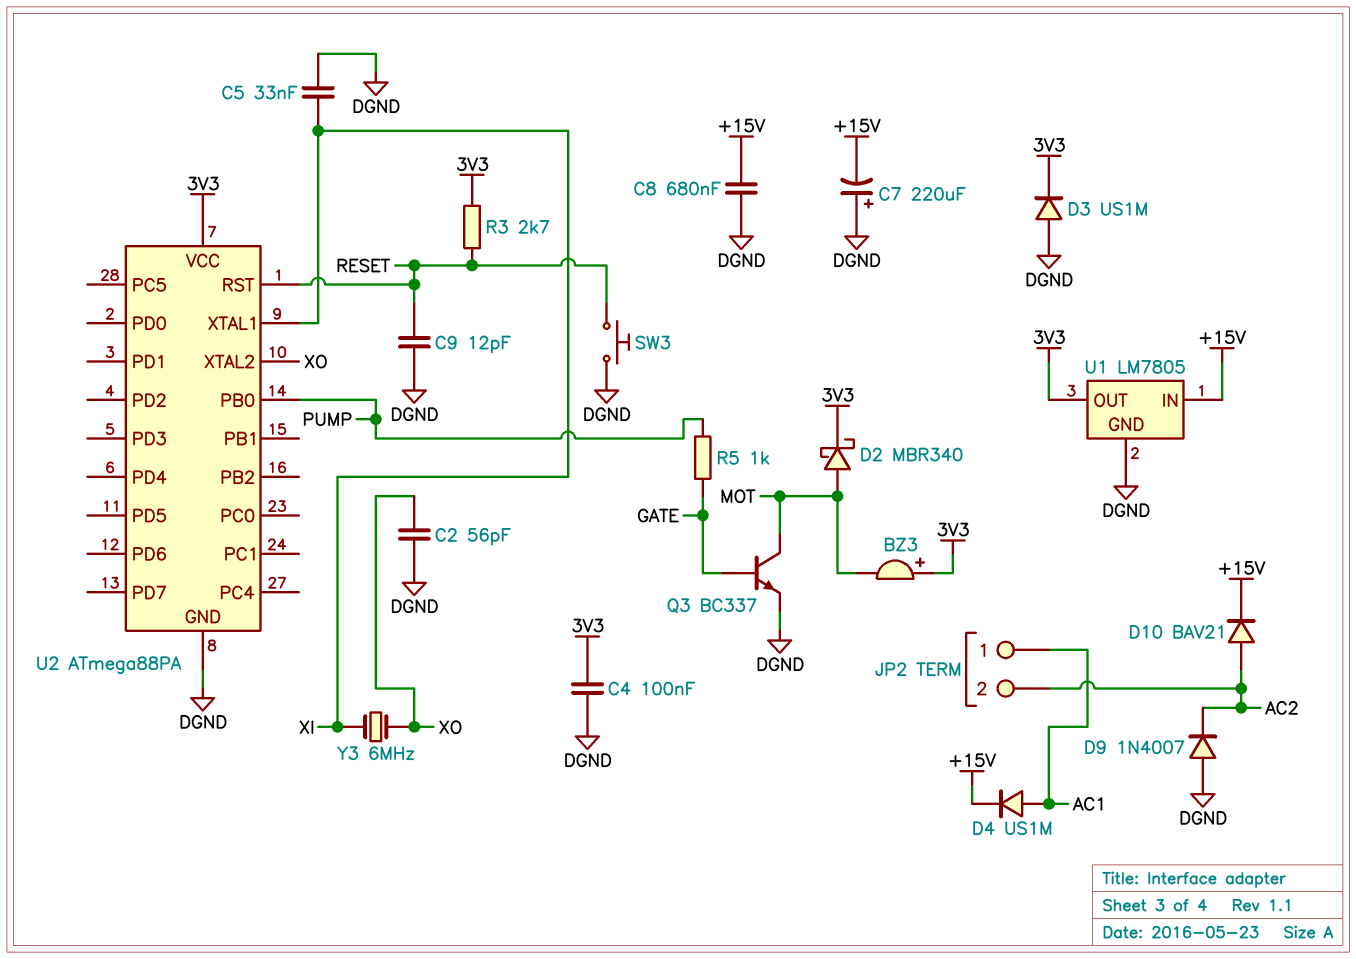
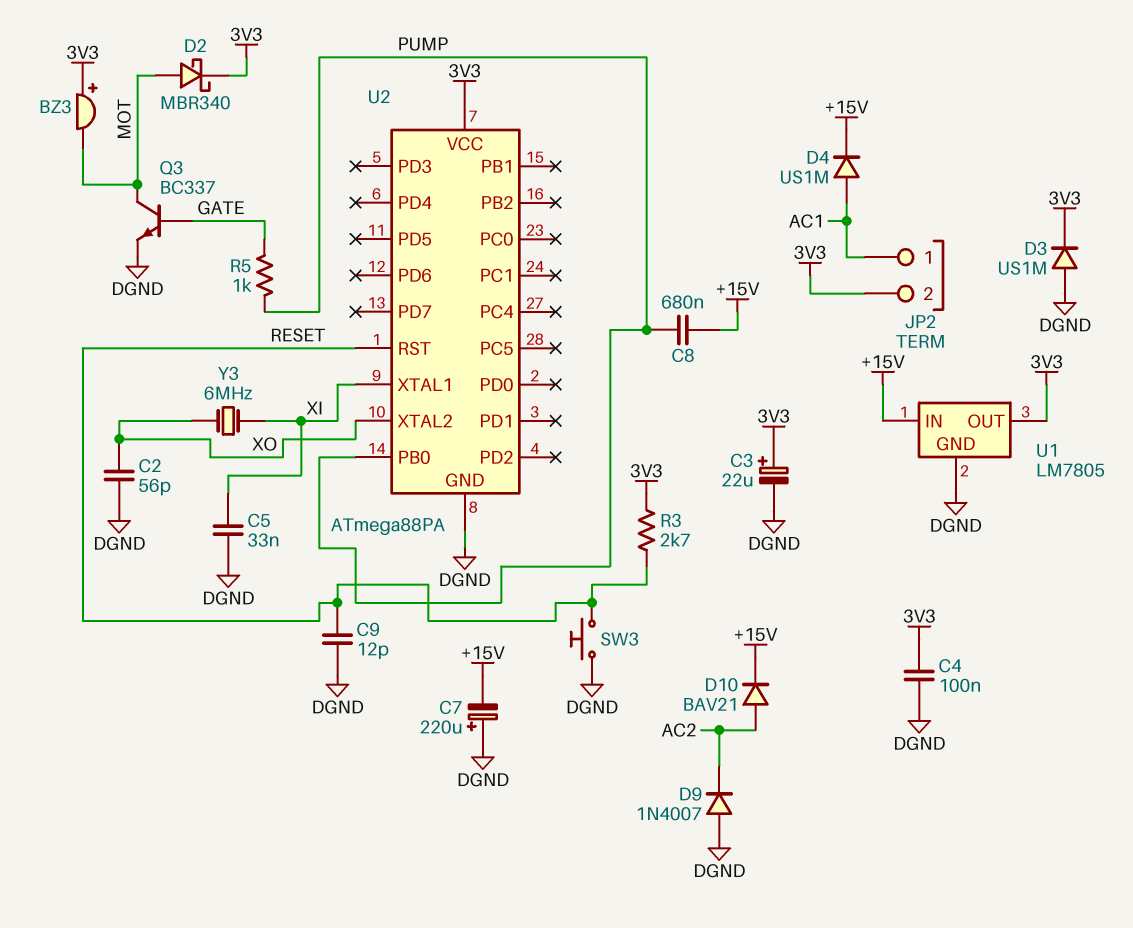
C3: none -> 22uF (plus 3V3, minus DGND)
C8: 680nF (+15V, DGND) -> 680nF (+15V, PUMP)
JP2 pin 2: AC2 -> 3V3

